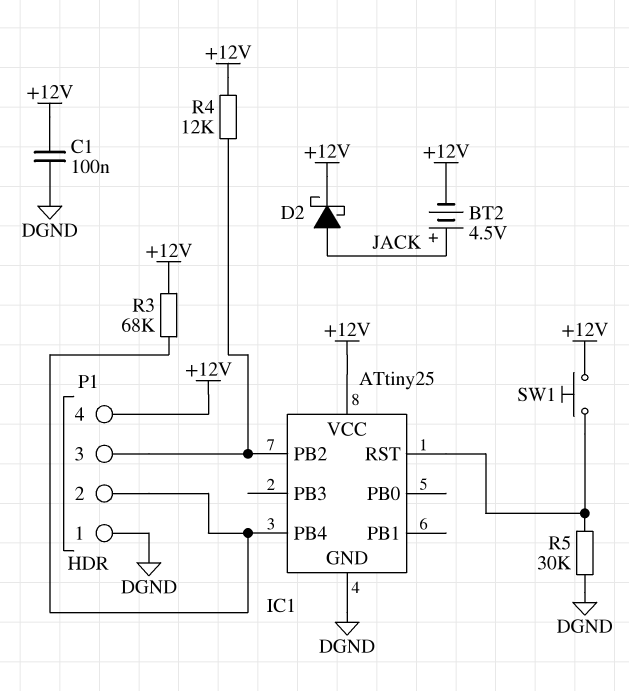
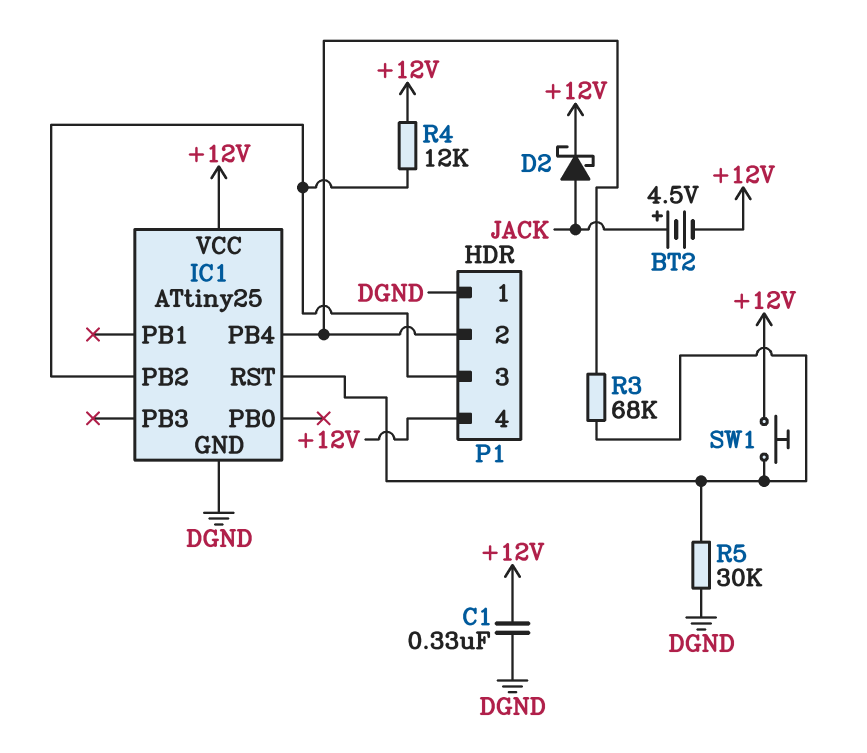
C1: 100nF (+12V, DGND) -> 330nF (+12V, DGND)
R3: 68k (+12V, IC1/PB4) -> 68k (IC1/PB4, IC1/RST)

